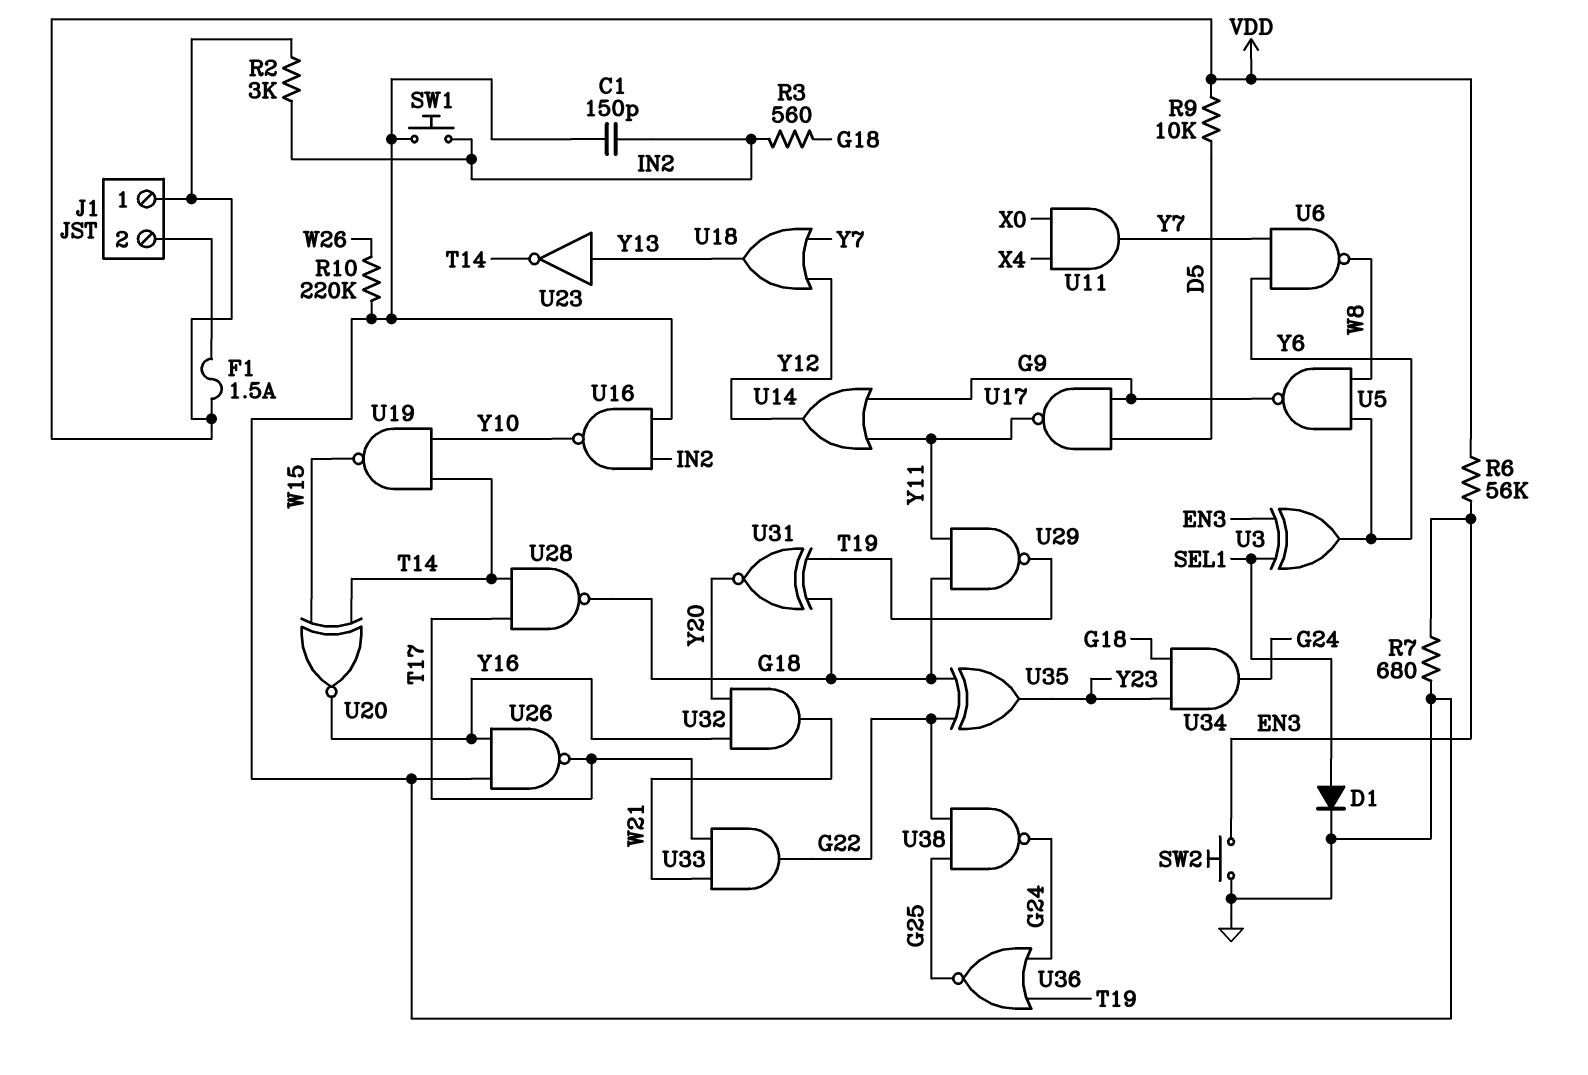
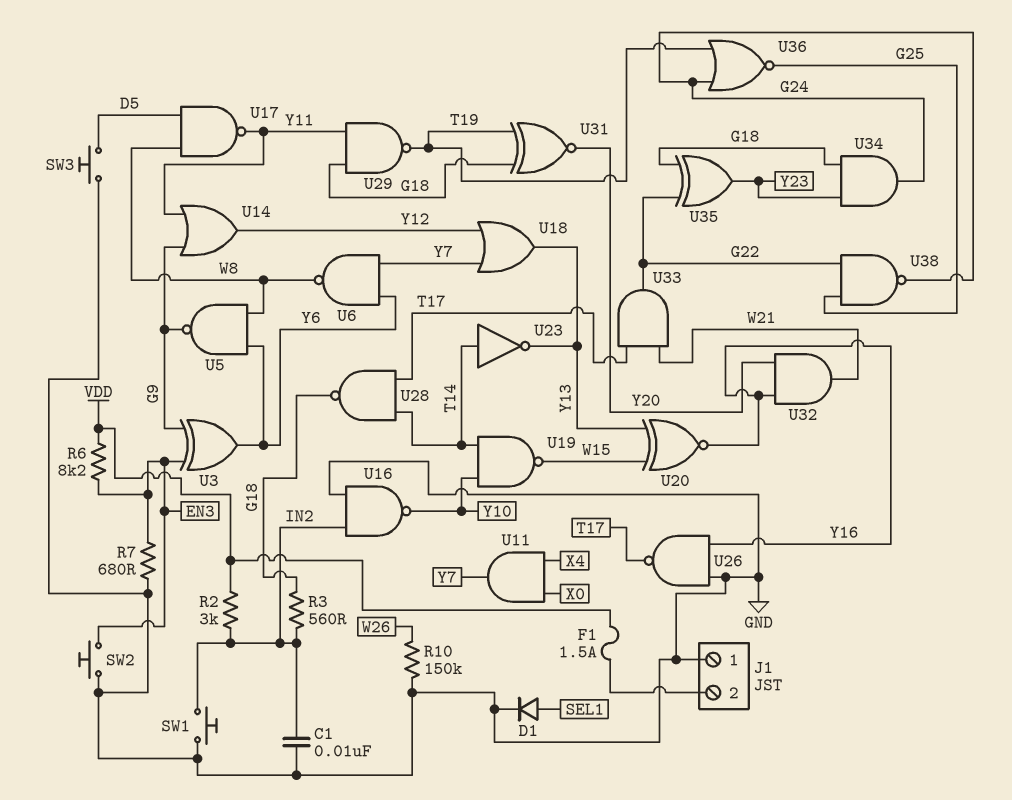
C1: 150pF (GND, IN2) -> 10nF (GND, IN2)
J1 pin 1: VDD -> GND
R6: 56k (EN3, VDD) -> 8.2k (EN3, VDD)
R9: 10k (D5, VDD) -> none
R10: 220k (GND, W26) -> 150k (GND, W26)
SW3: none -> button (D5, GND)
U3: XOR (in EN3, in SEL1, out Y6) -> XOR (in EN3, in G9, out Y6)
U17: NAND (in D5, in G9, out Y11) -> NAND (in D5, in W8, out Y11)
U20: XNOR (in T14, in W15, out Y16) -> XNOR (in W15, in Y13, out Y16)
U23: NOT (in Y13, out T14) -> NOT (in T14, out Y13)

